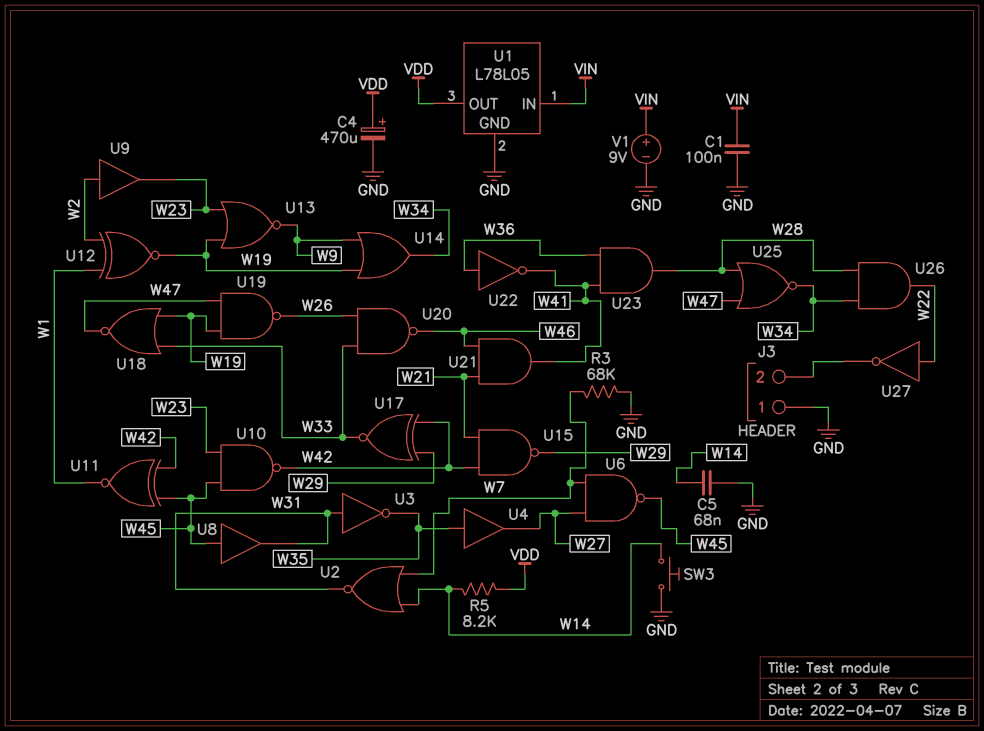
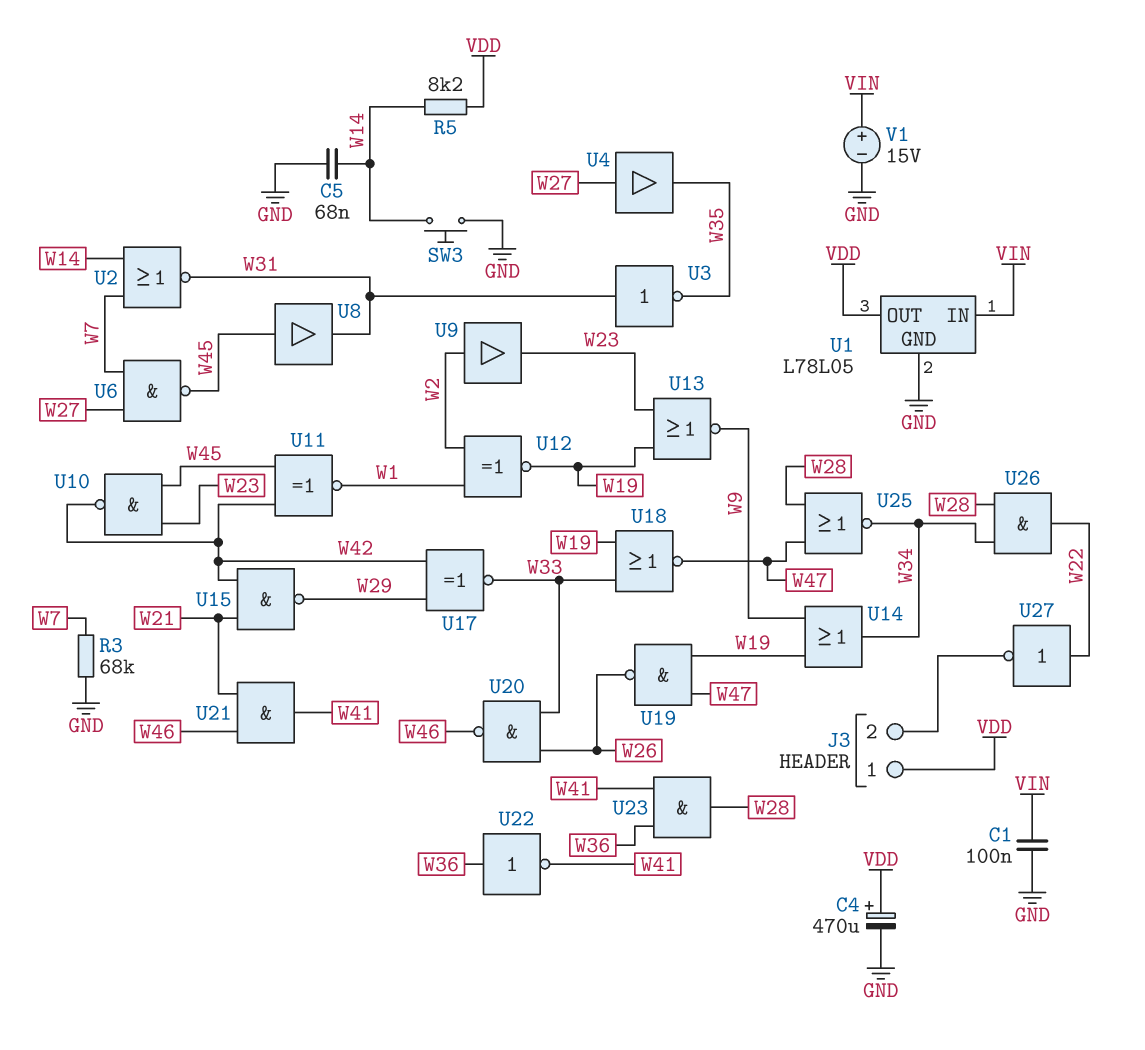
J3 pin 1: GND -> VDD
U4: buffer (in W35, out W27) -> buffer (in W27, out W35)
V1: 9V (plus VIN, minus GND) -> 15V (plus VIN, minus GND)

